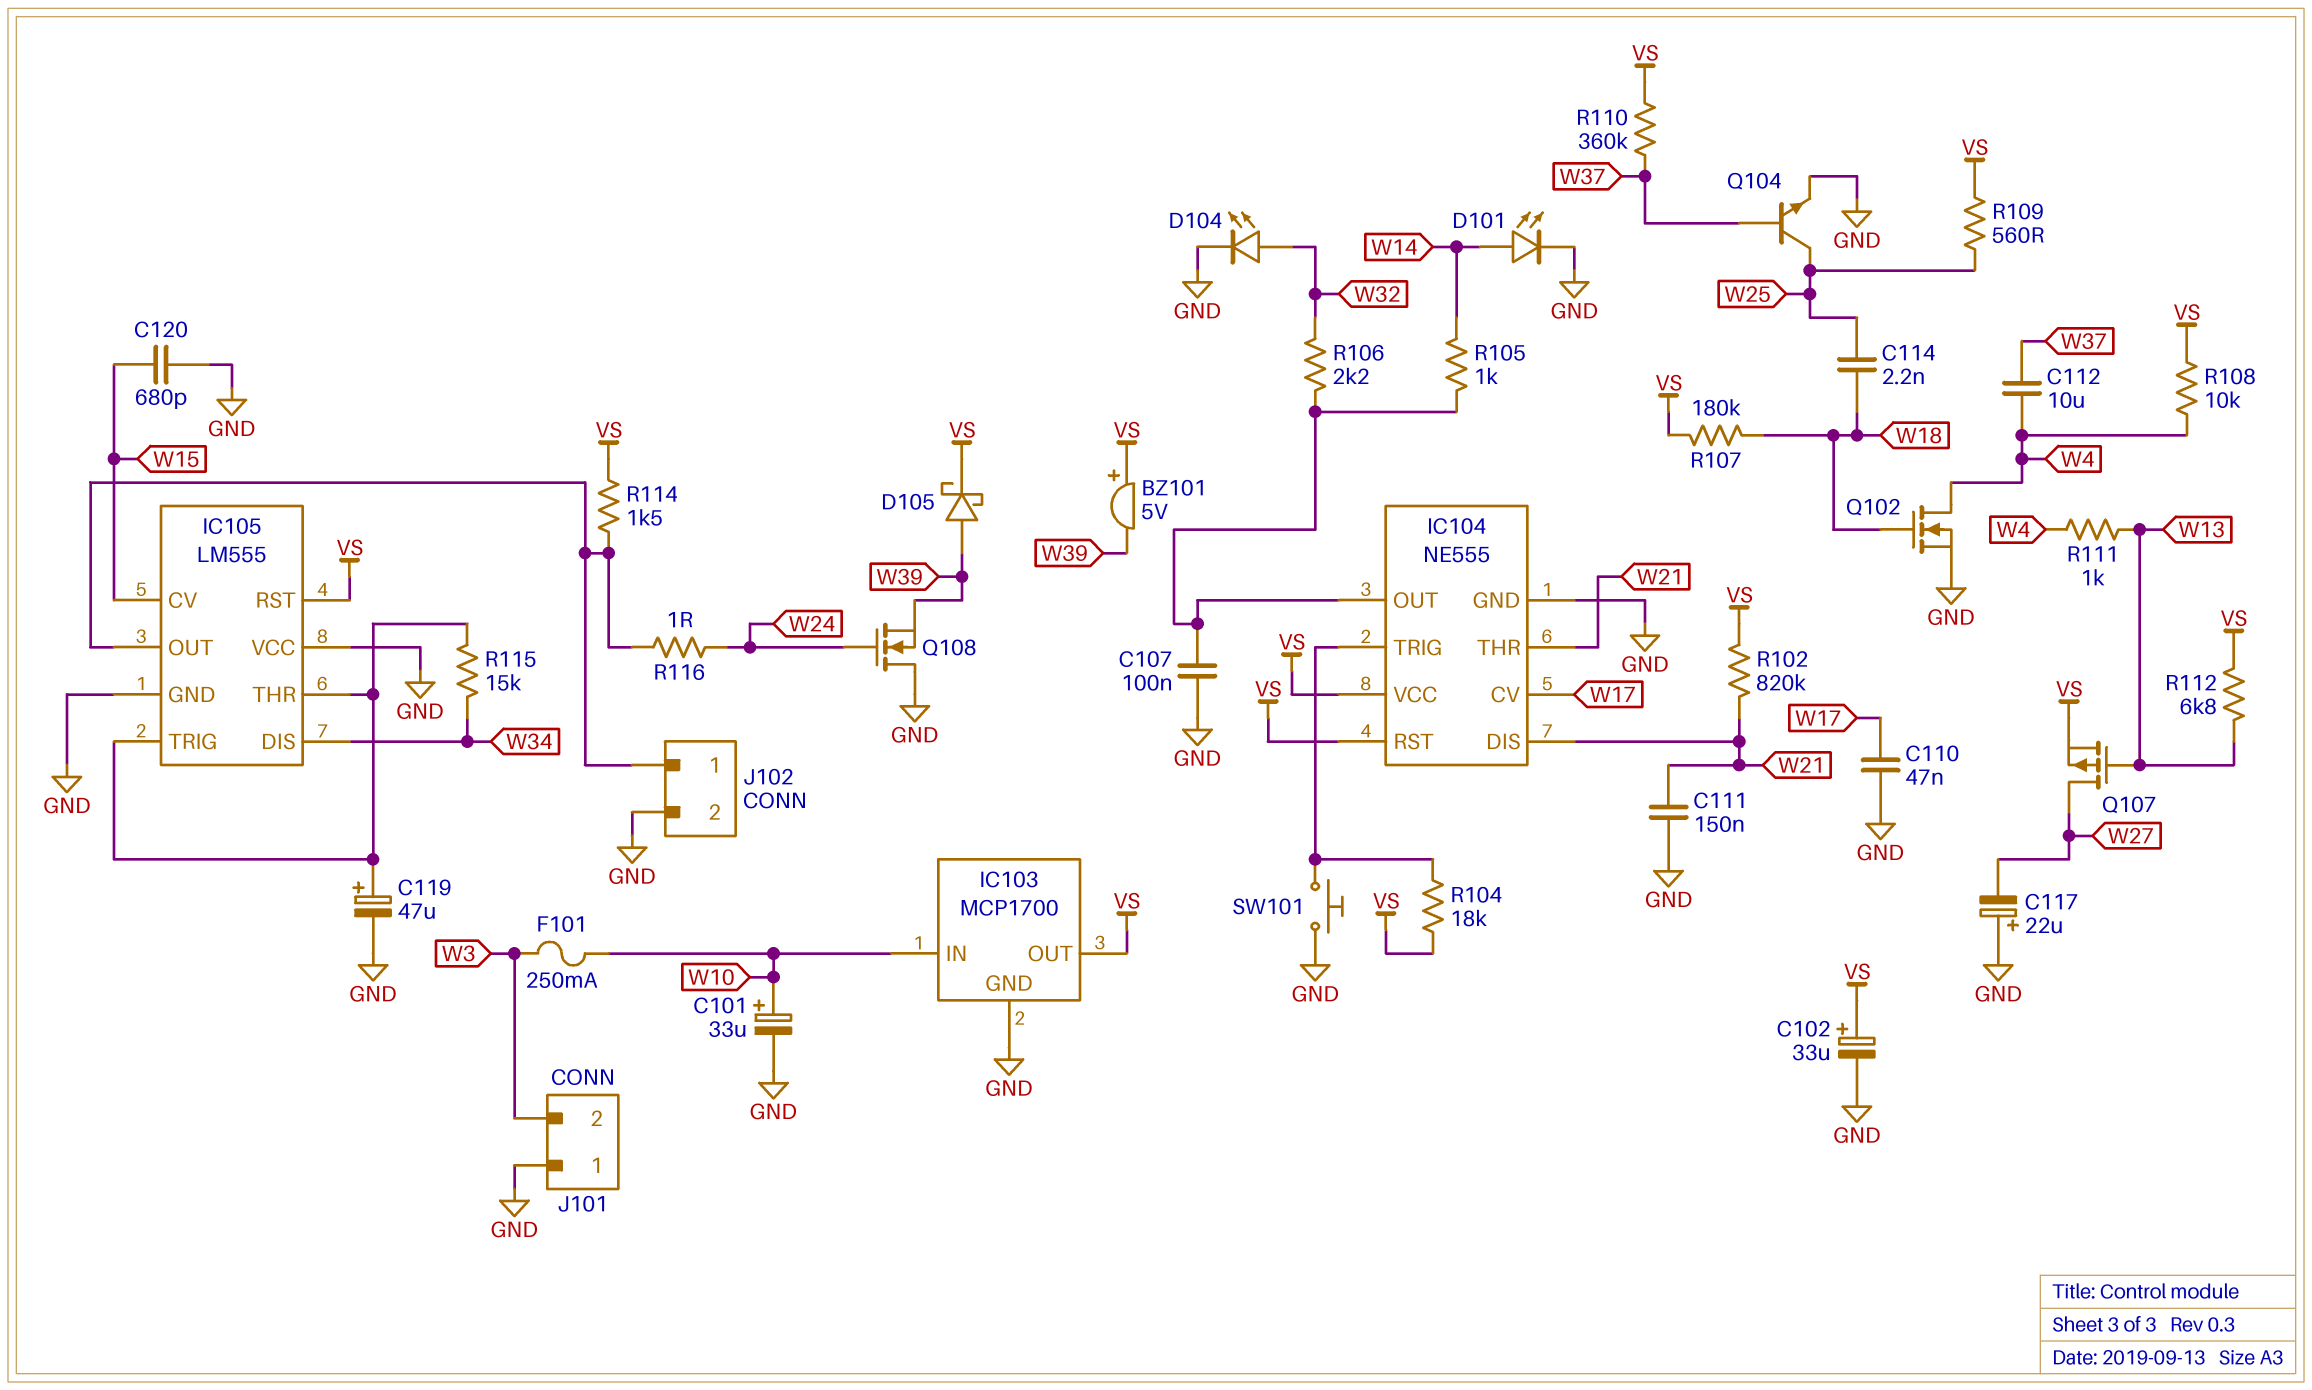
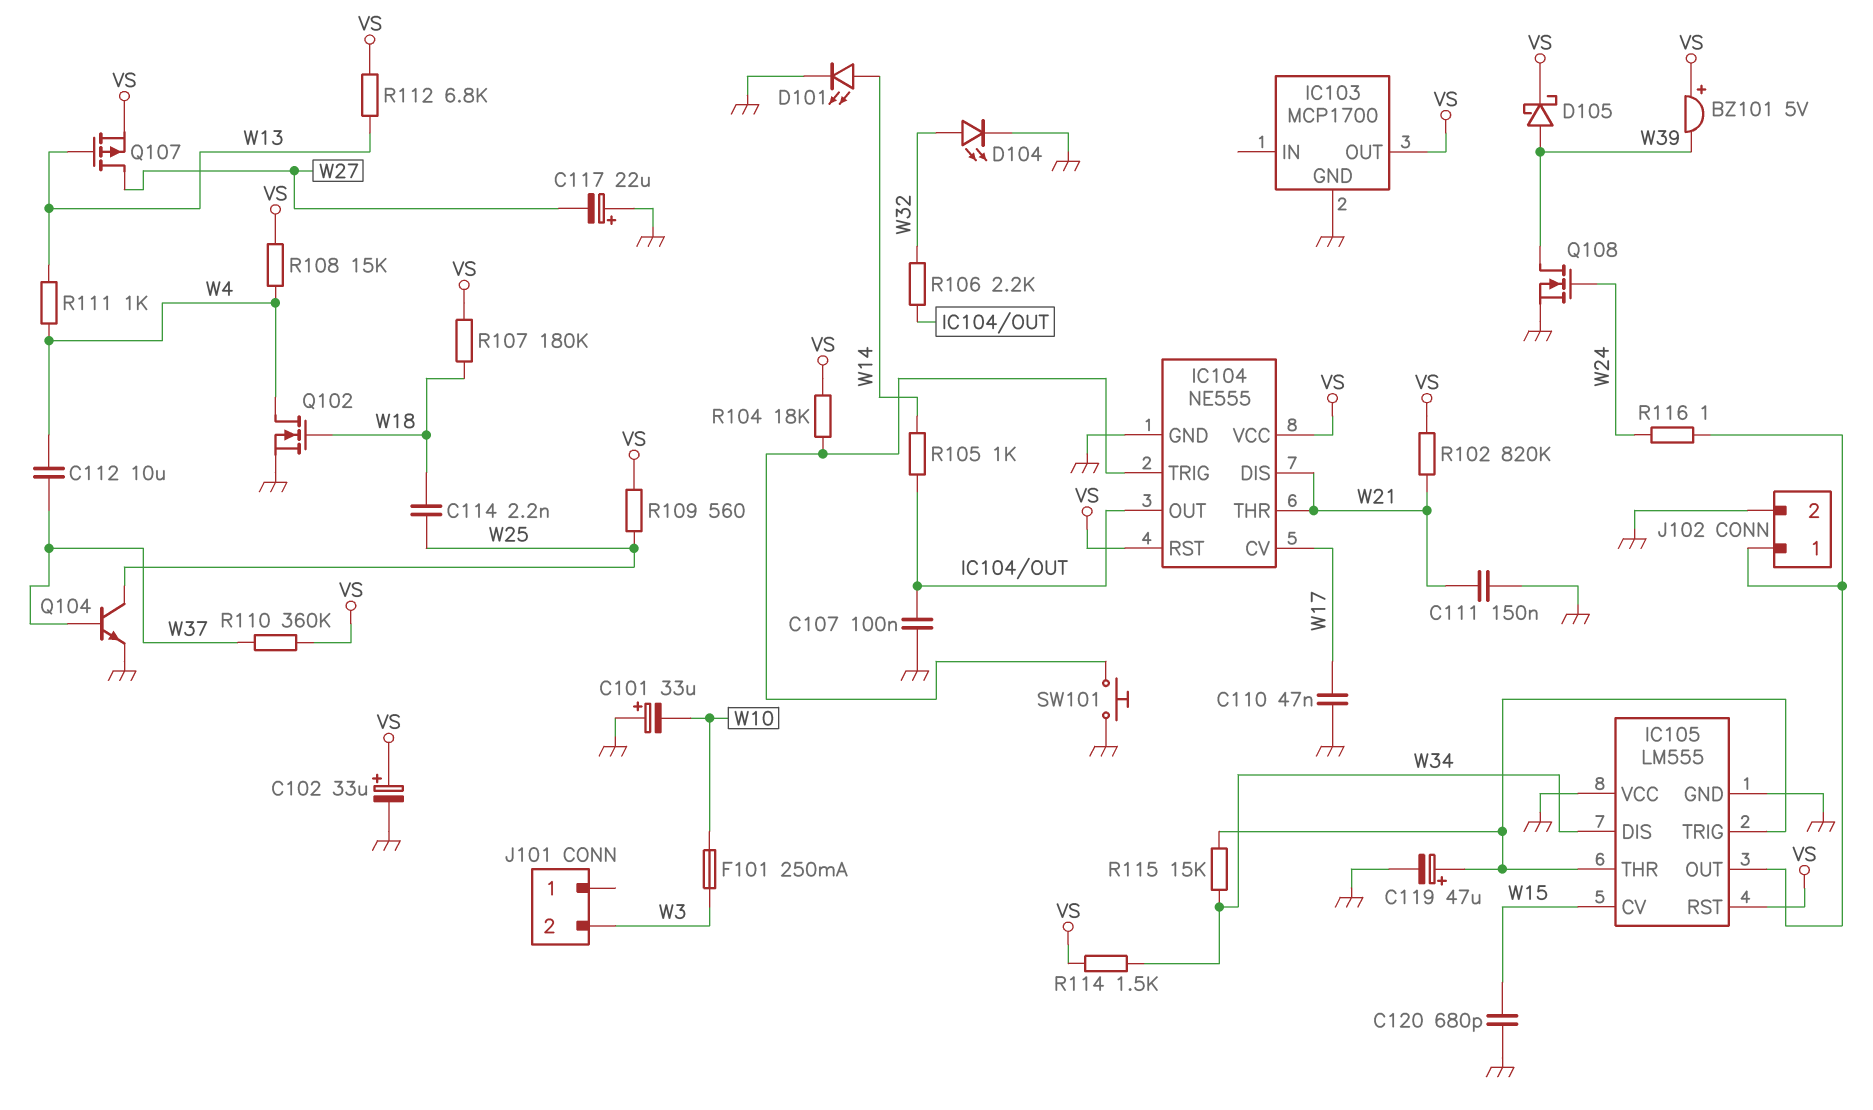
C101: 33uF (plus W10, minus GND) -> 33uF (plus GND, minus W10)
IC103 pin IN: W10 -> none
J101 pin 1: GND -> none
Q108: NMOS (G W24, D GND, S W39) -> NMOS (G W24, D W39, S GND)
R108: 10k (VS, W4) -> 15k (VS, W4)
R114: 1.5k (IC105/OUT, VS) -> 1.5k (VS, W34)

